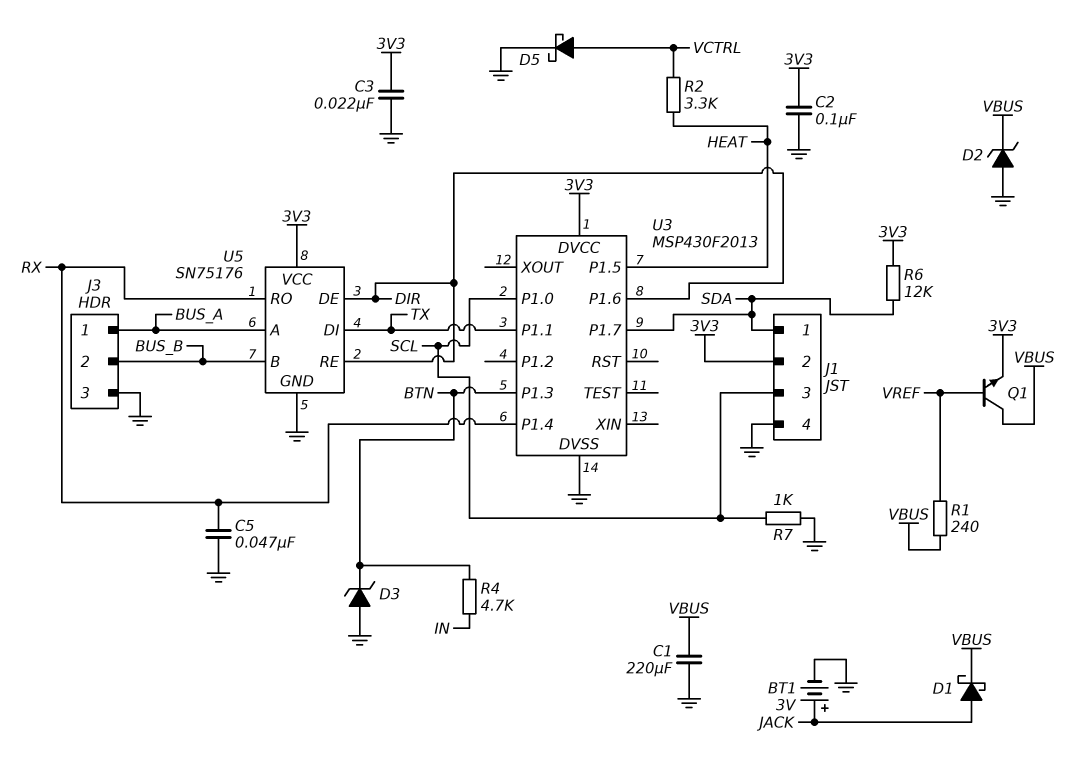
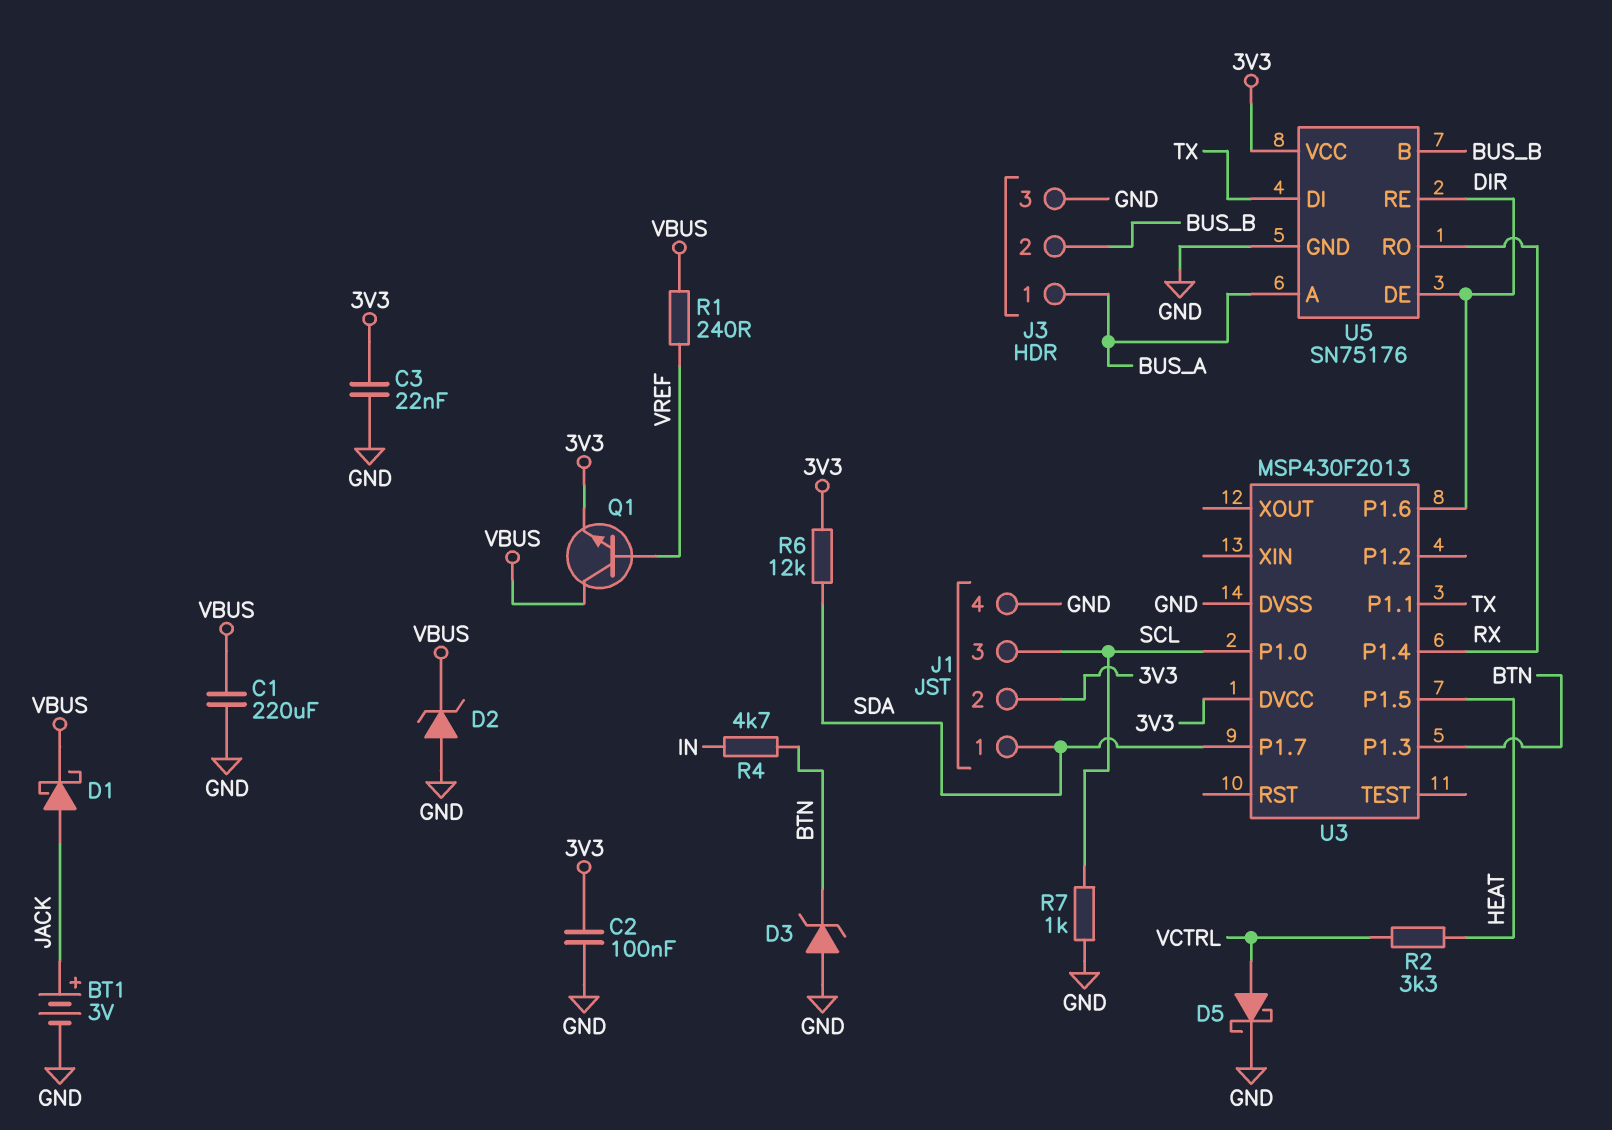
C5: 47nF (GND, RX) -> none

